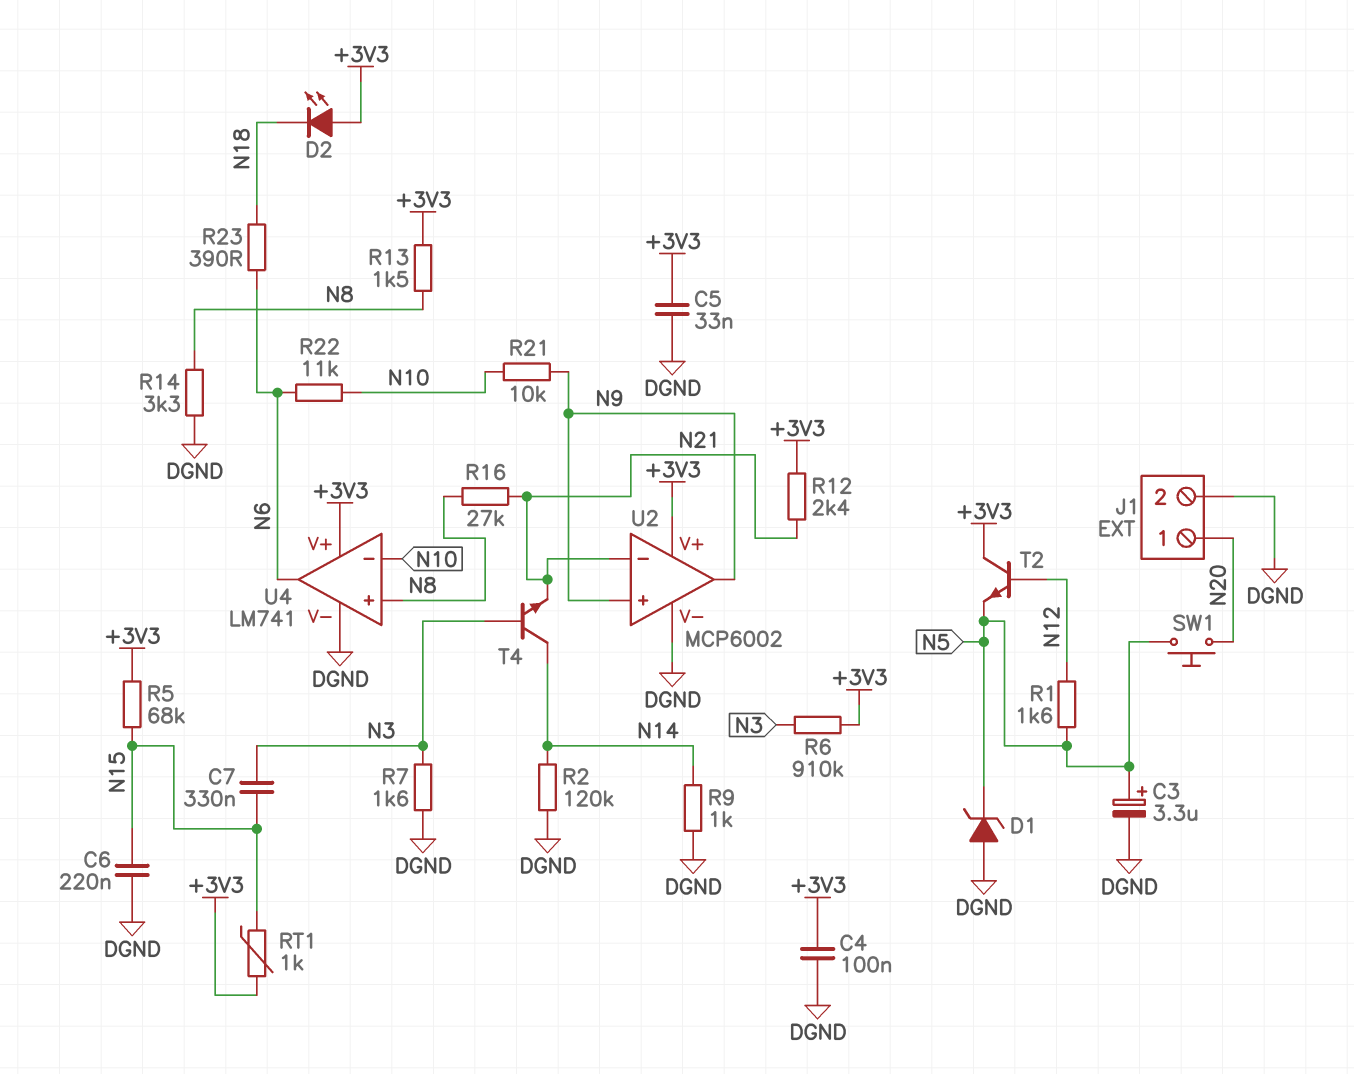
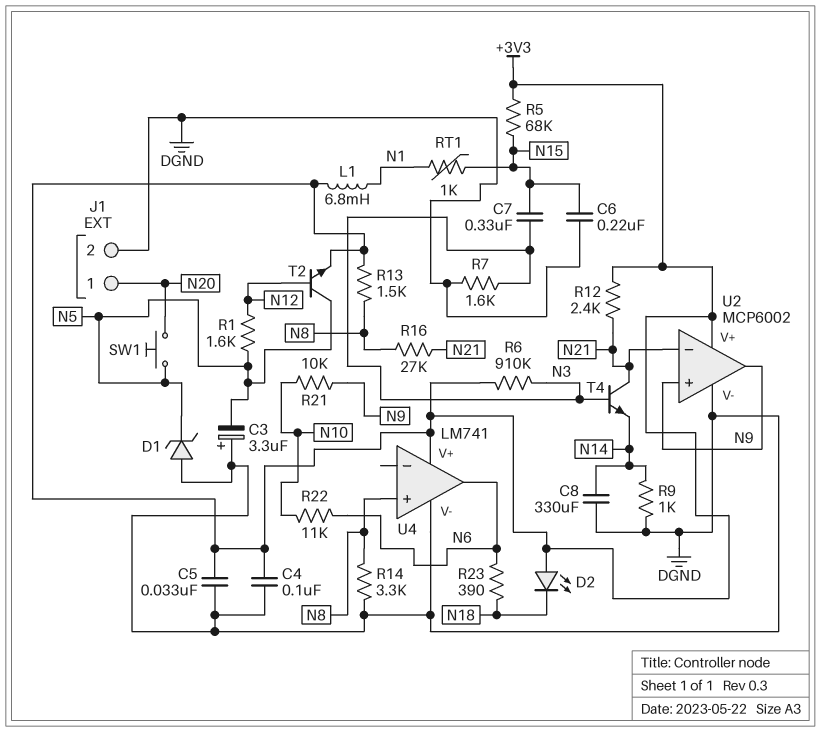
C3: 3.3uF (plus N5, minus DGND) -> 3.3uF (plus DGND, minus N5)
C8: none -> 330uF (DGND, N14)
L1: none -> 6.8mH (+3V3, N1)
R2: 120k (DGND, N14) -> none
RT1: 1k (+3V3, N15) -> 1k (N1, N15)
T2: NPN (B N12, C +3V3, E N5) -> NPN (B N12, C N5, E +3V3)
T4: NPN (B N3, C N14, E N21) -> NPN (B N3, C N21, E N14)
U4 pin in-: N10 -> none

